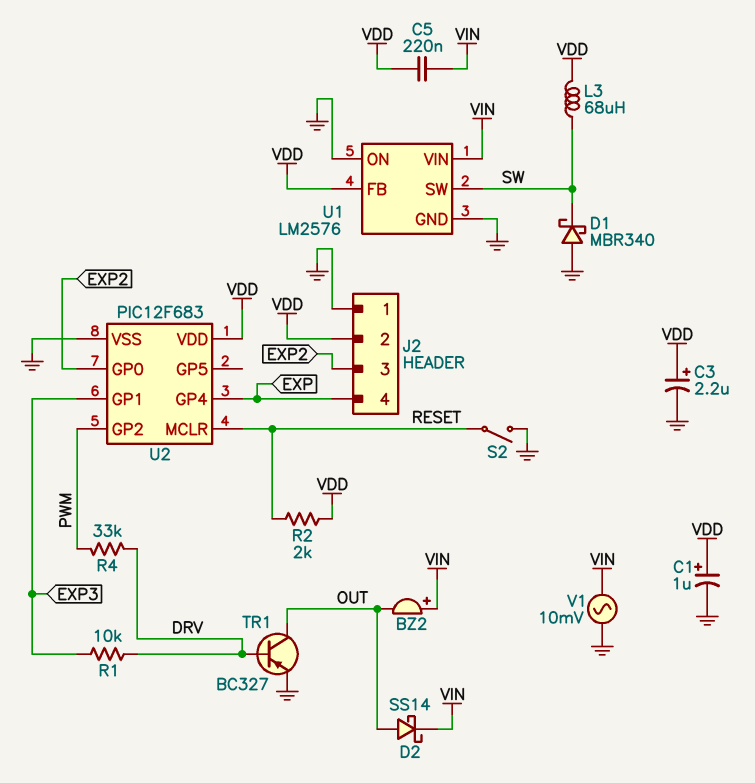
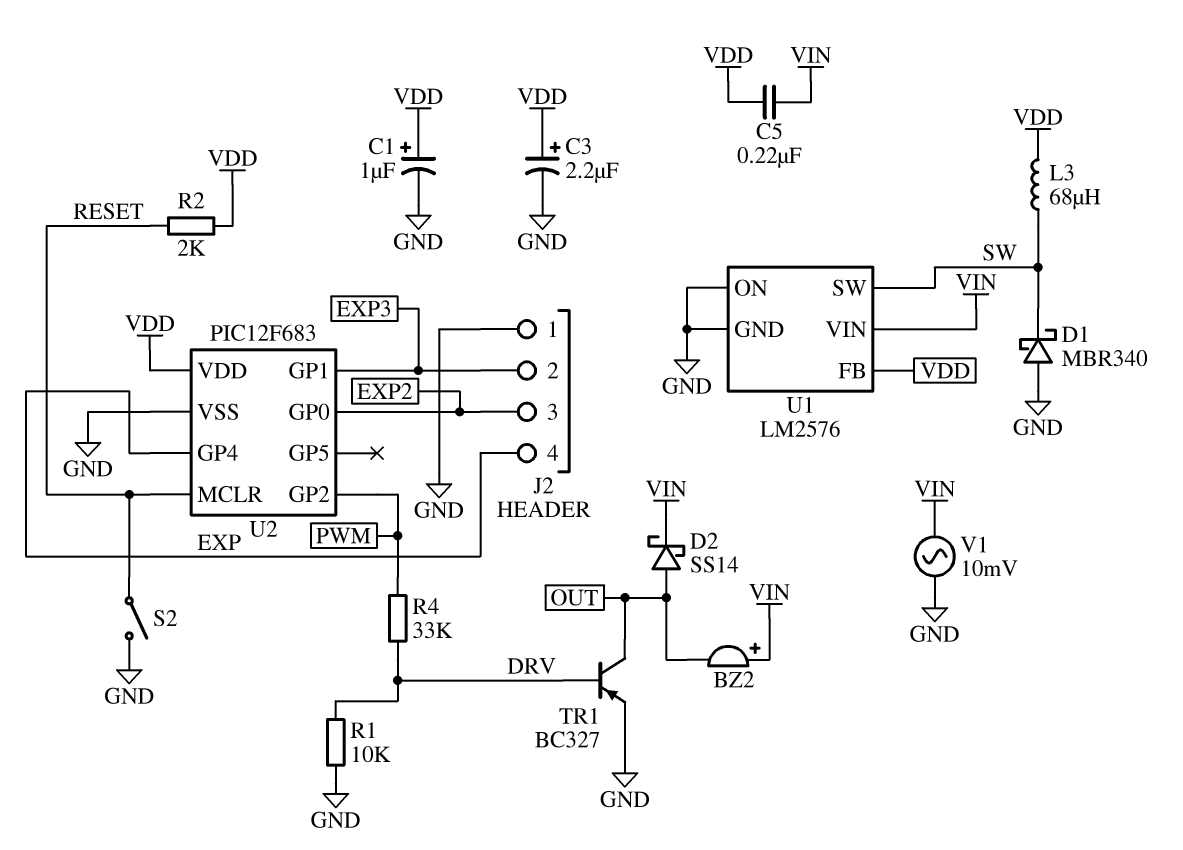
J2 pin 2: VDD -> EXP3
R1: 10k (DRV, EXP3) -> 10k (DRV, GND)

